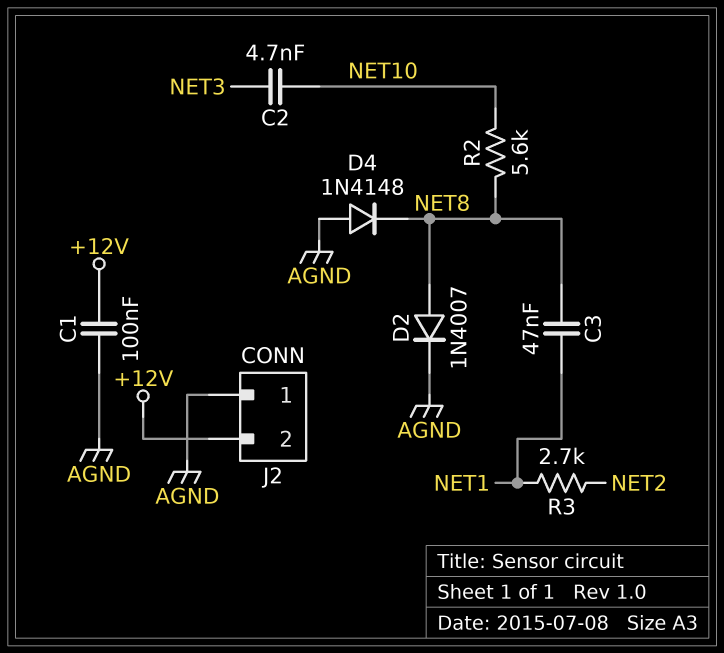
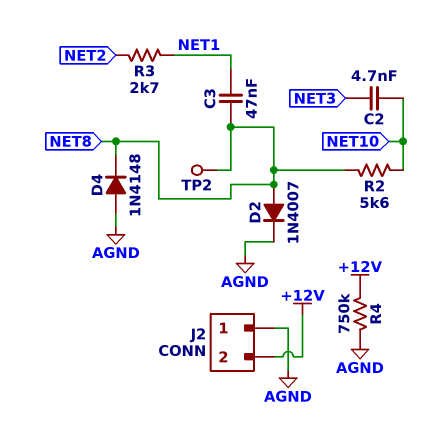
C1: 100nF (+12V, AGND) -> none
R4: none -> 750k (+12V, AGND)
TP2: none -> test point (NET8)

